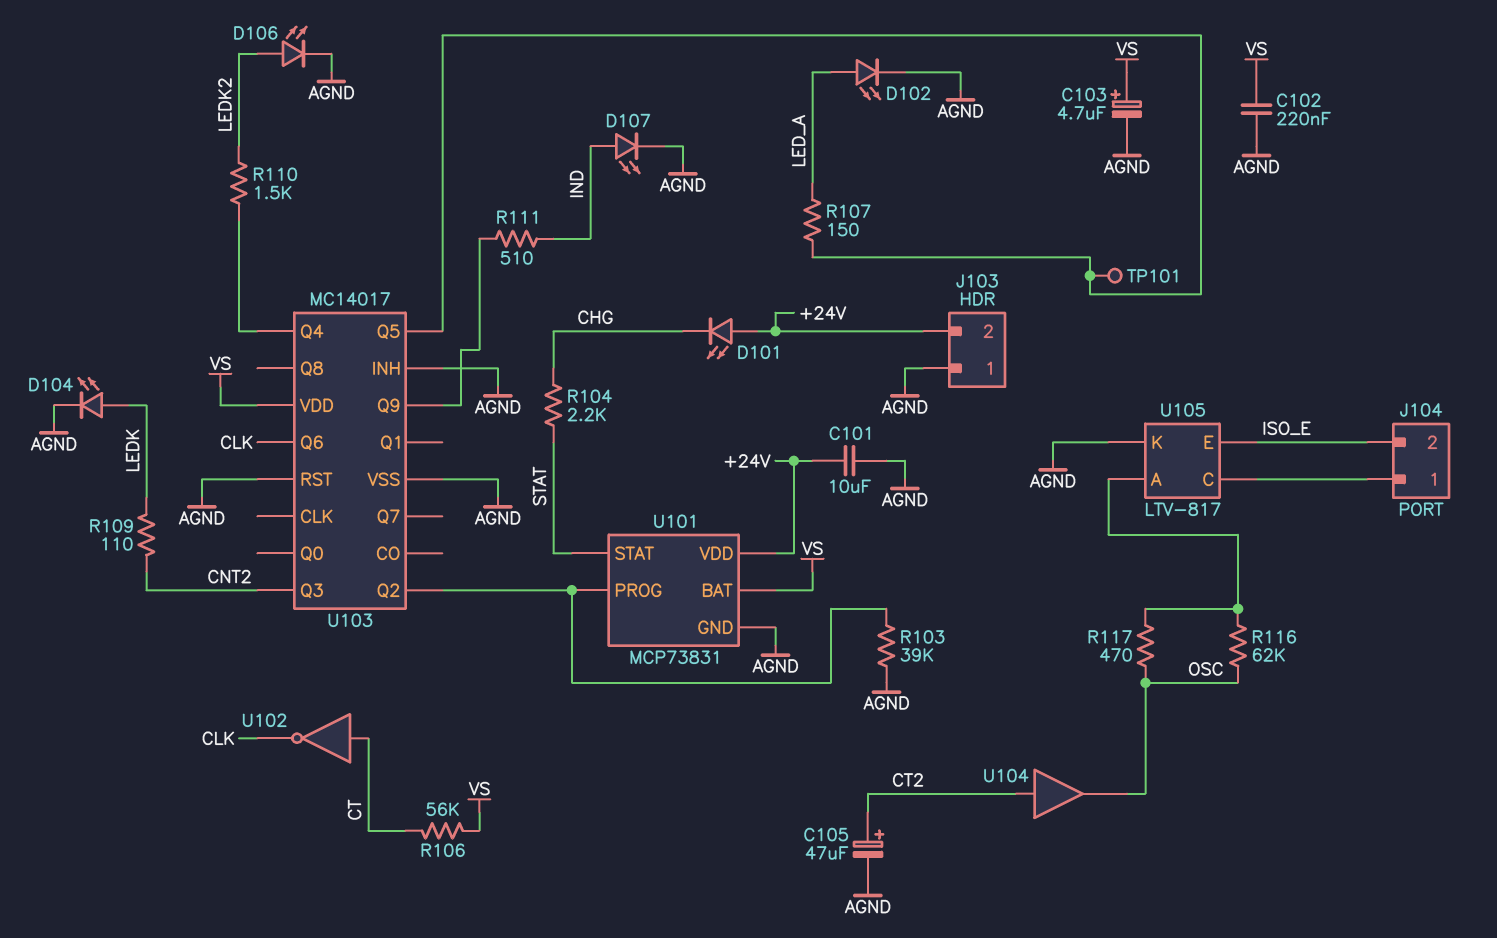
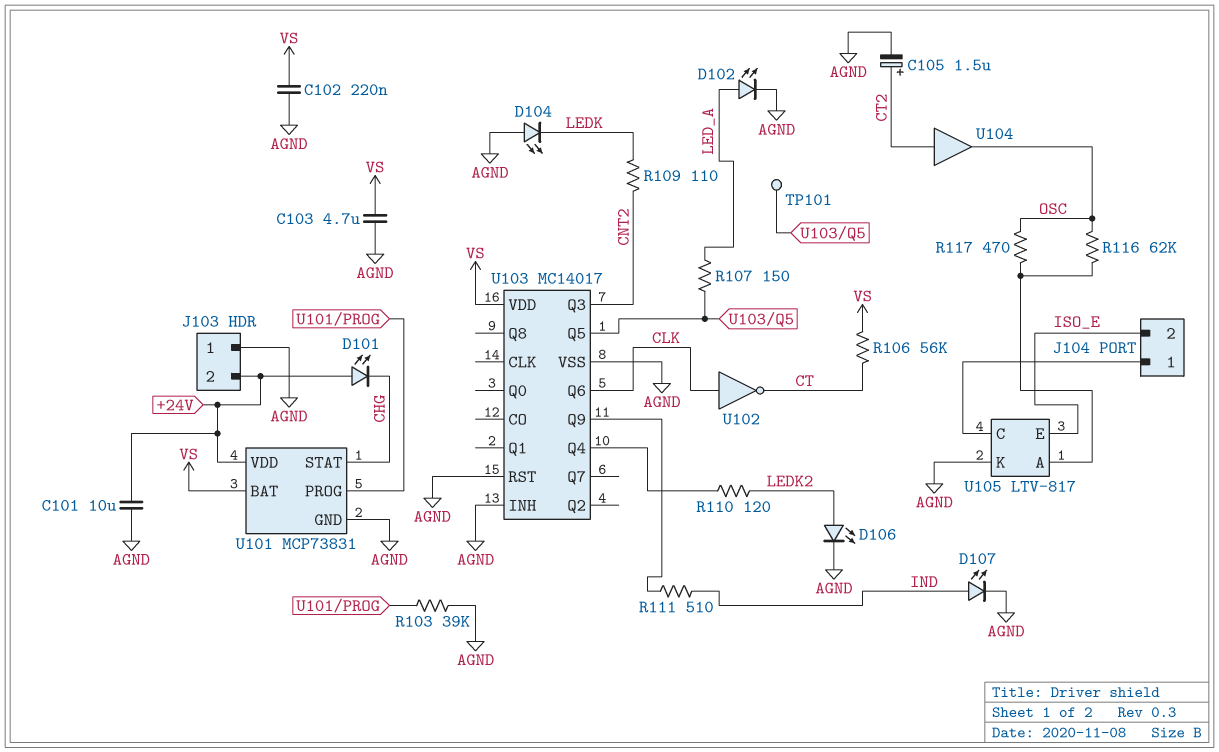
C103: 4.7uF (plus VS, minus AGND) -> 4.7uF (AGND, VS)
C105: 47uF (plus CT2, minus AGND) -> 1.5uF (plus CT2, minus AGND)
D104: LED (A LEDK, K AGND) -> LED (A AGND, K LEDK)
R104: 2.2k (CHG, STAT) -> none
R110: 1.5k (LEDK2, U103/Q4) -> 120 (LEDK2, U103/Q4)
U101 pin STAT: STAT -> CHG
U102: NOT (in CT, out CLK) -> NOT (in CLK, out CT)
U103 pin Q2: U101/PROG -> none

